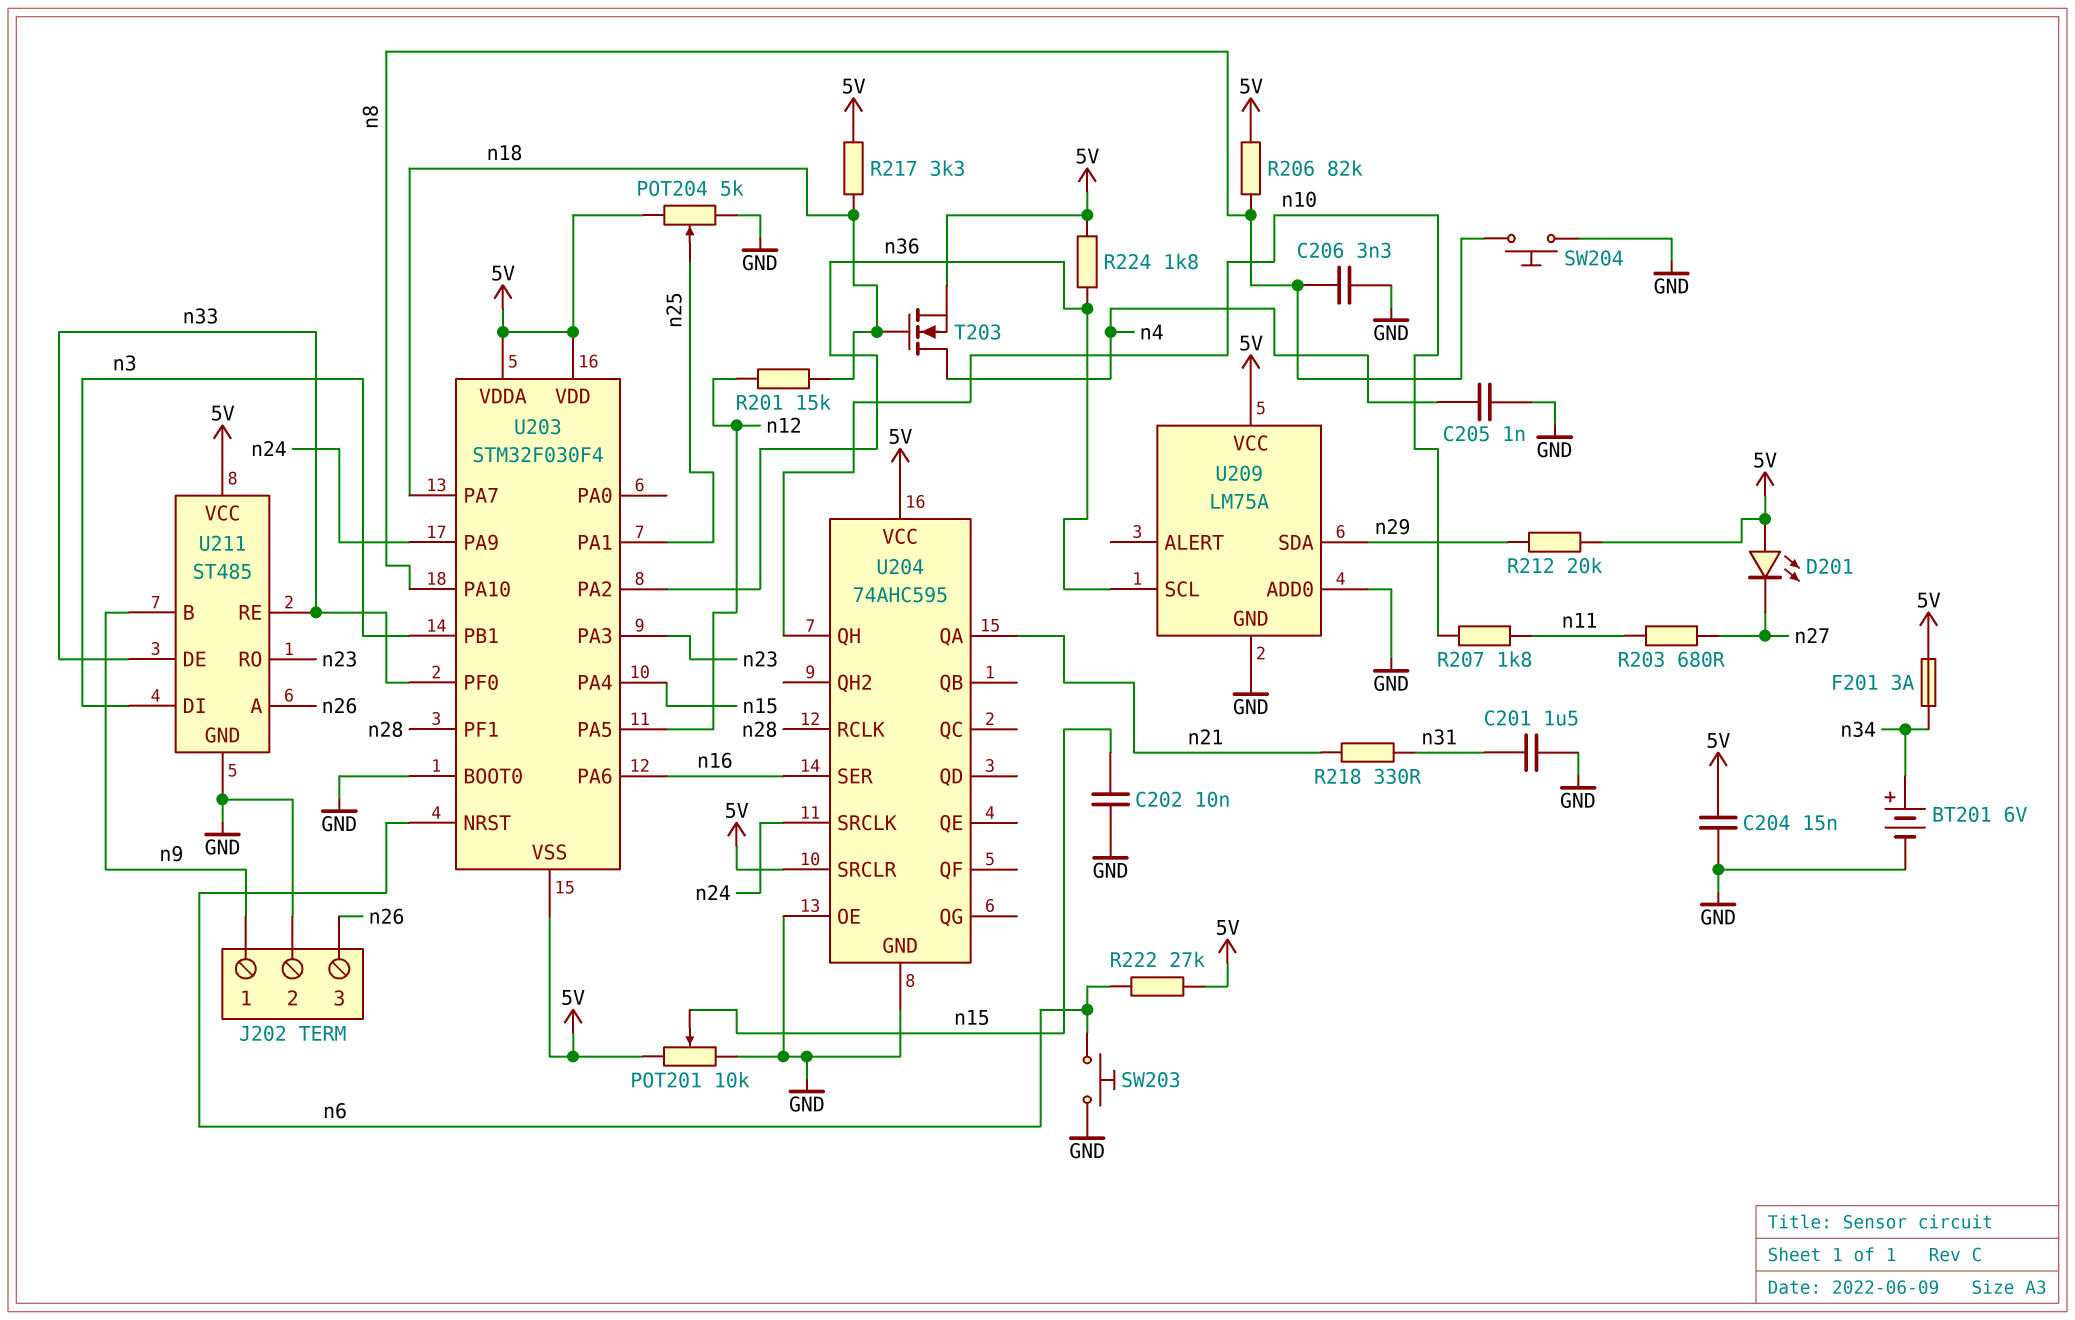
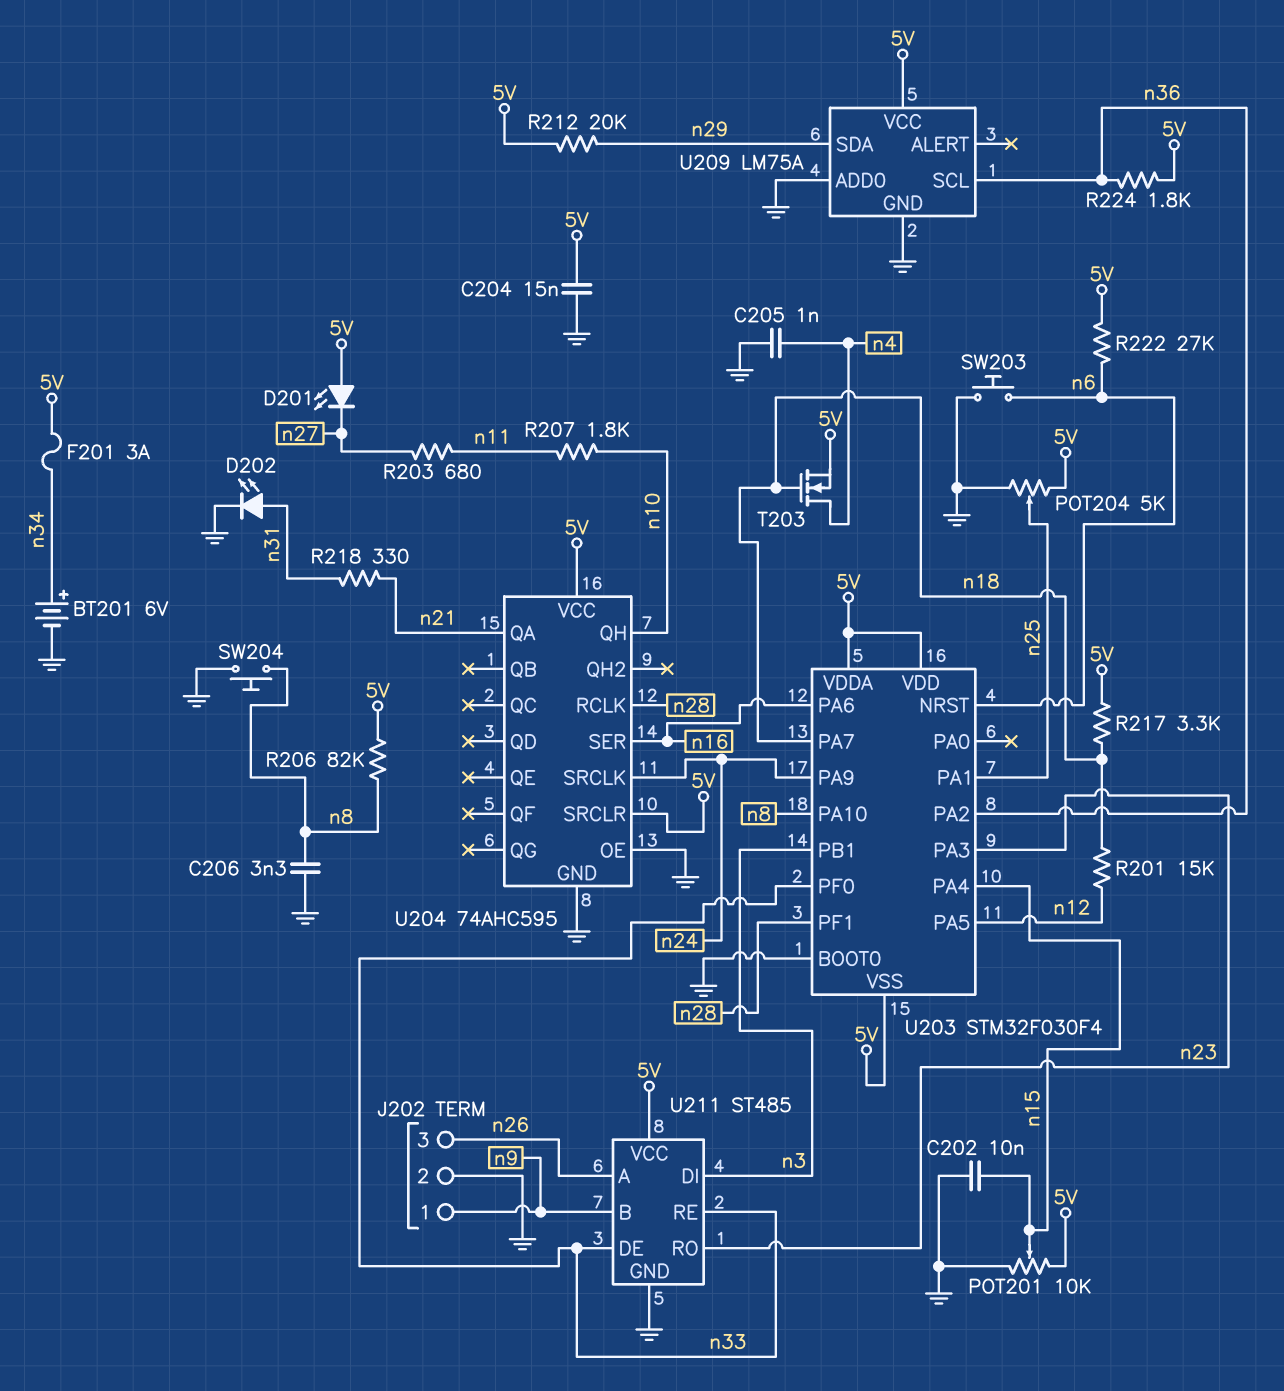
C201: 1.5uF (GND, n31) -> none
D202: none -> LED (A n31, K GND)

